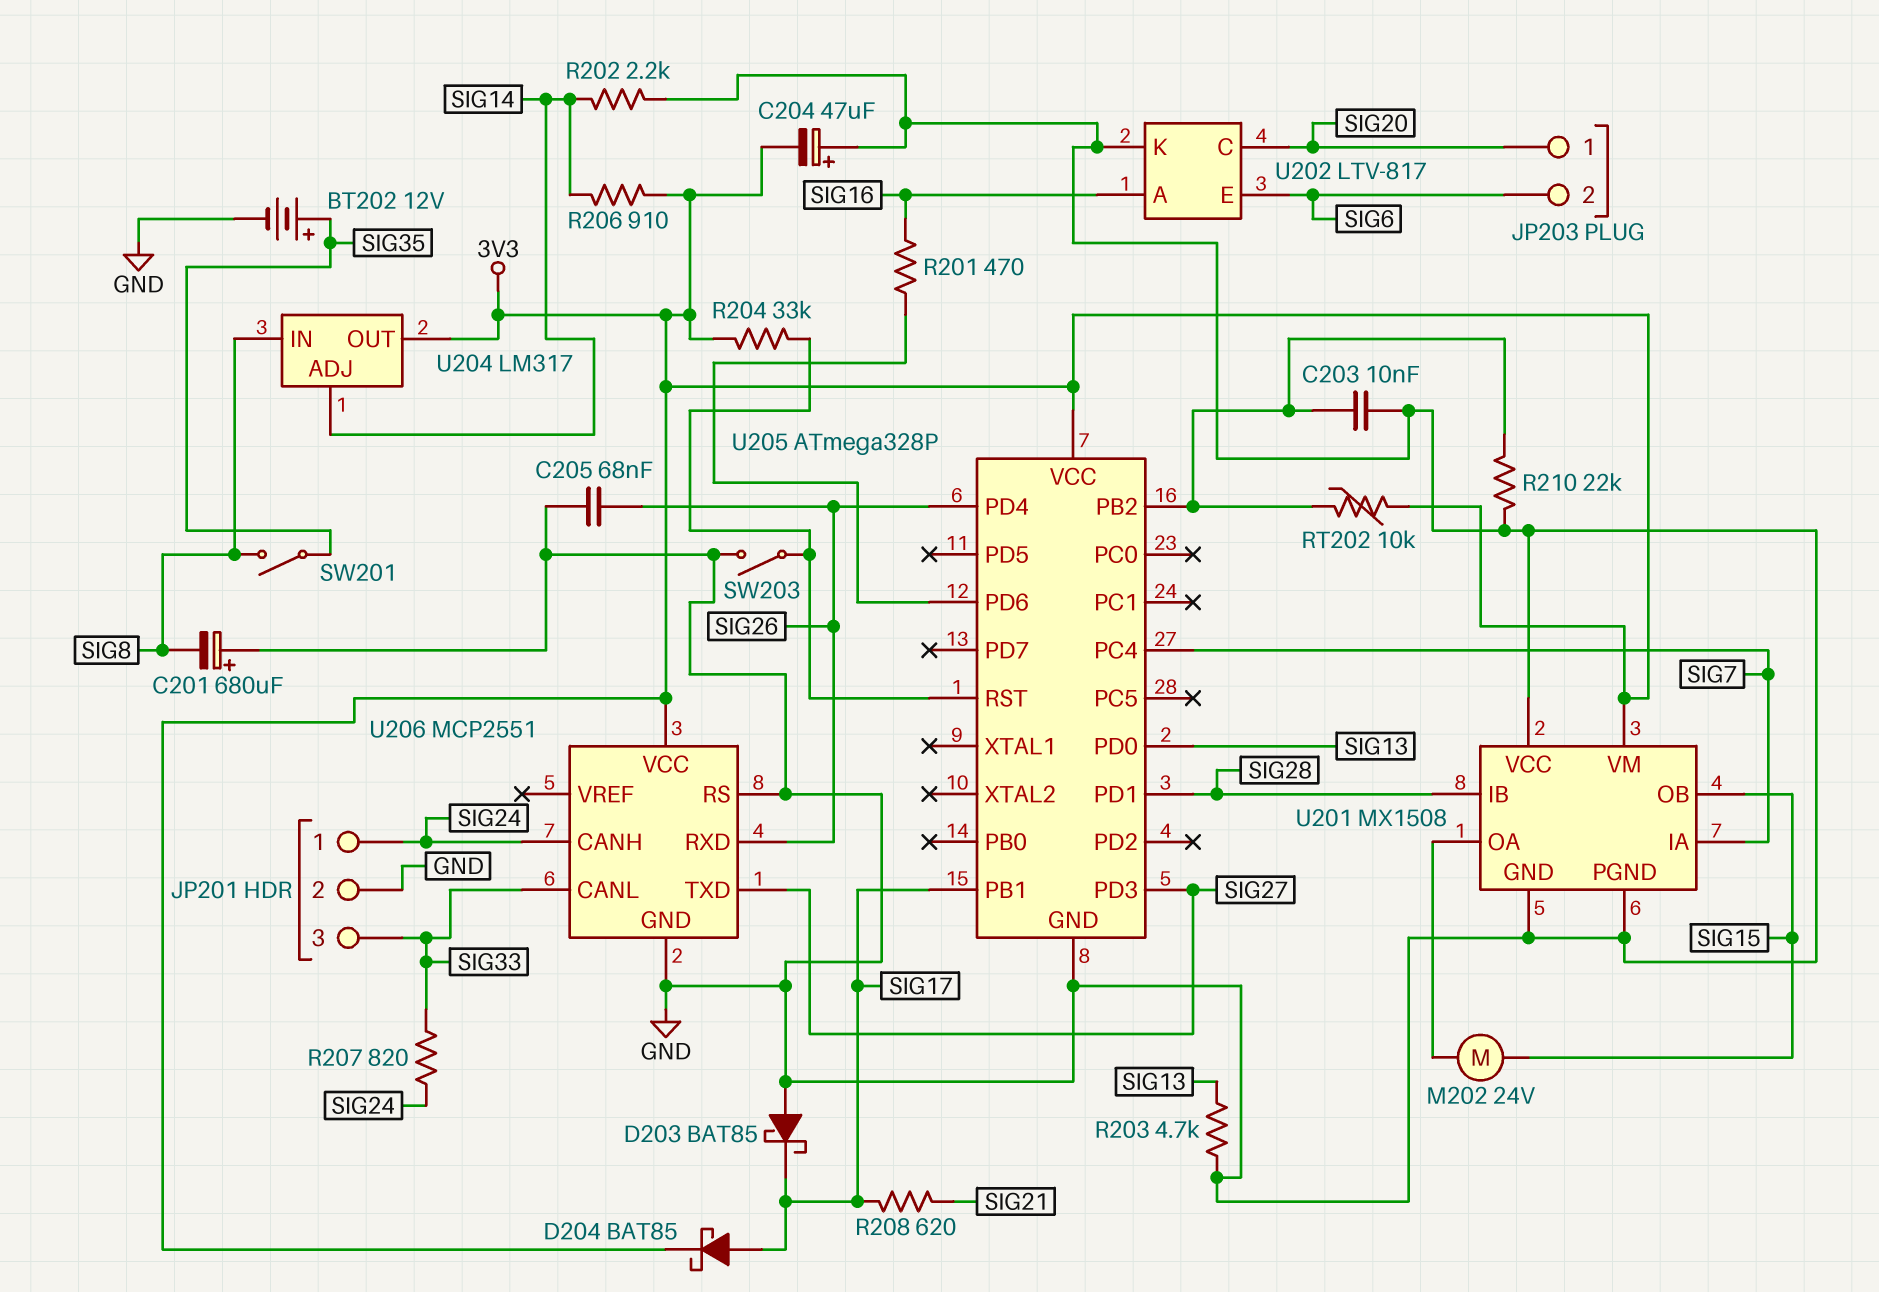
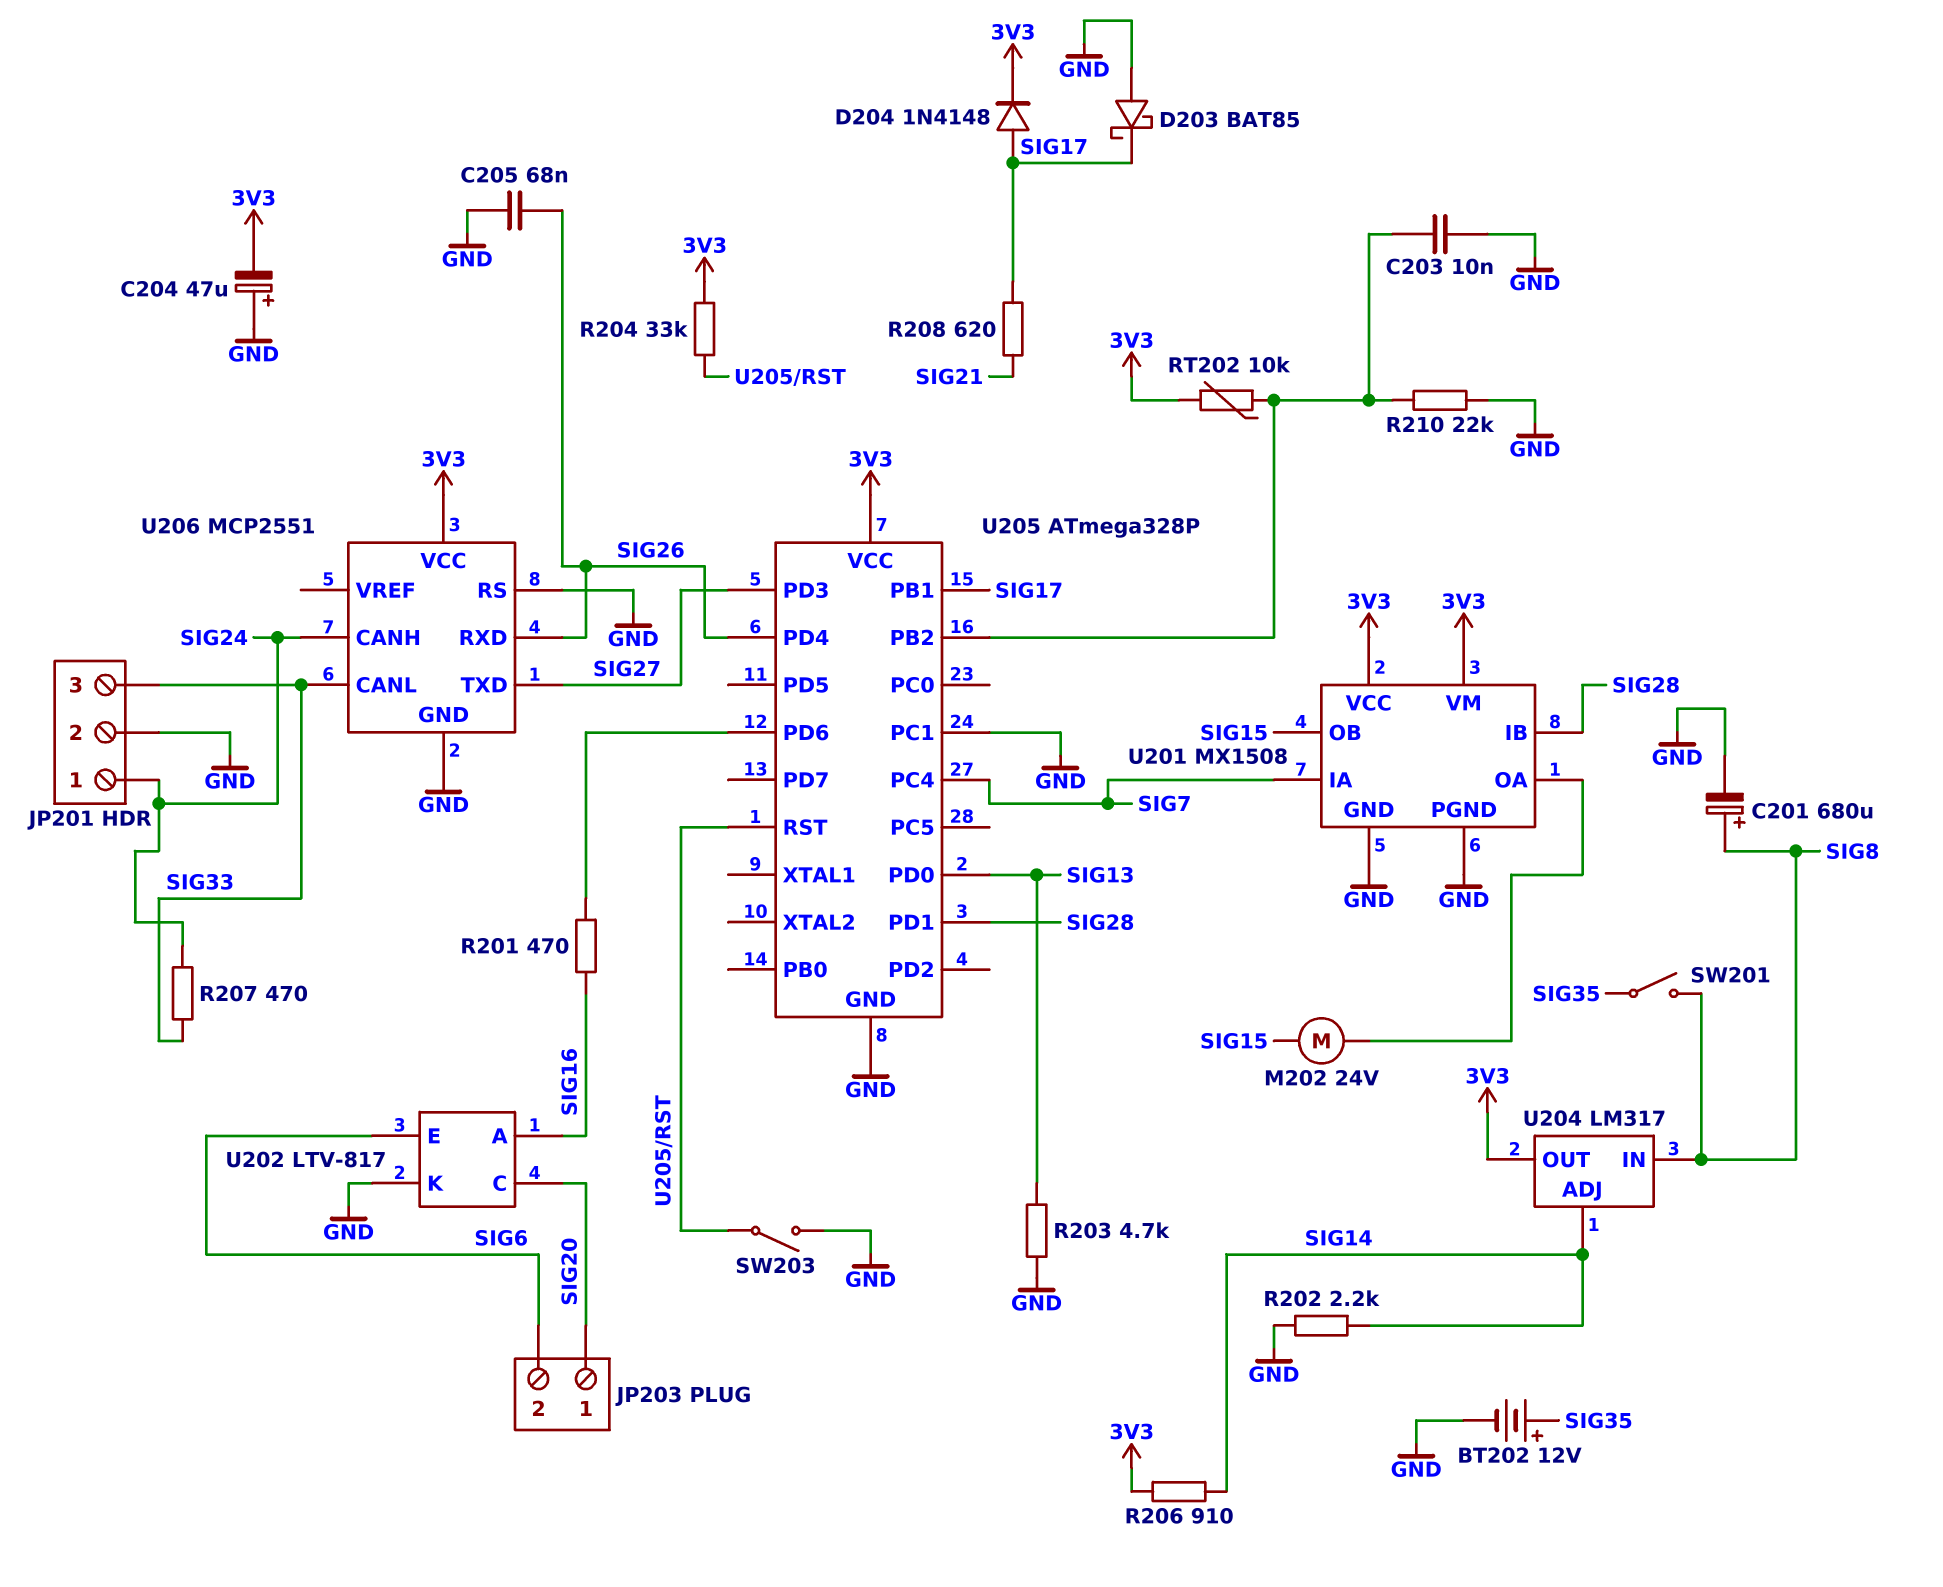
C201: 680uF (plus GND, minus SIG8) -> 680uF (plus SIG8, minus GND)
D204: schottky BAT85 (A SIG17, K 3V3) -> diode 1N4148 (A SIG17, K 3V3)
R207: 820 (SIG24, SIG33) -> 470 (SIG24, SIG33)
U201 pin VCC: GND -> 3V3
U205 pin PC1: none -> GND

